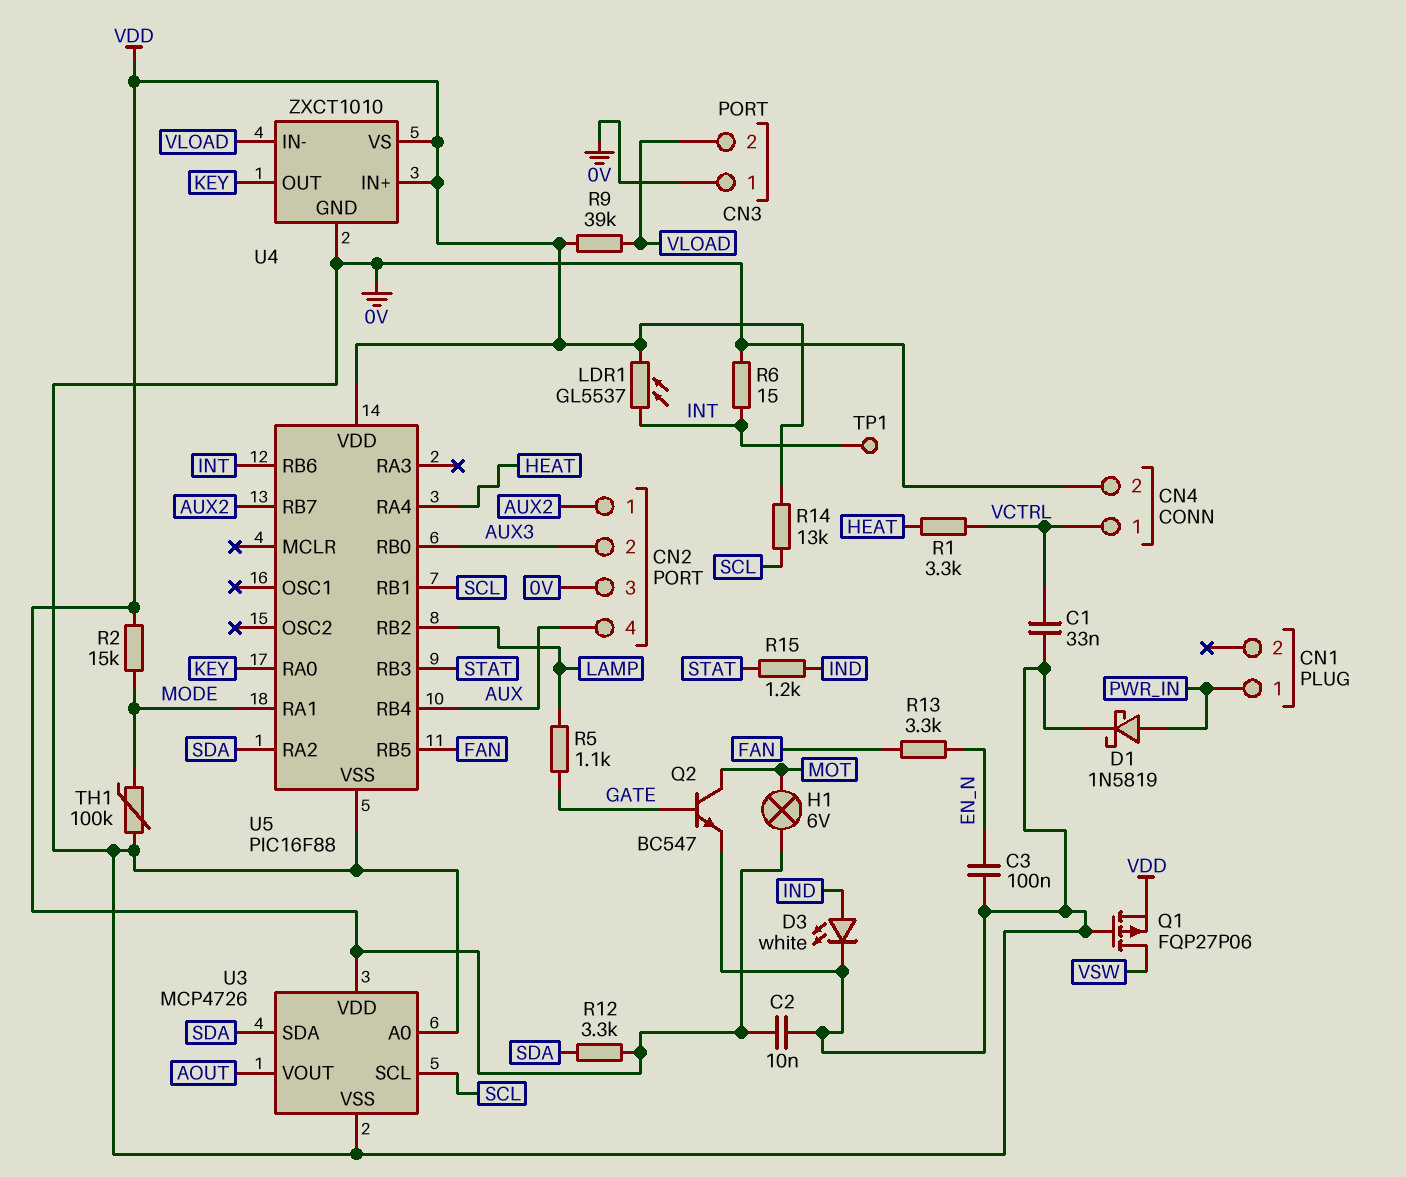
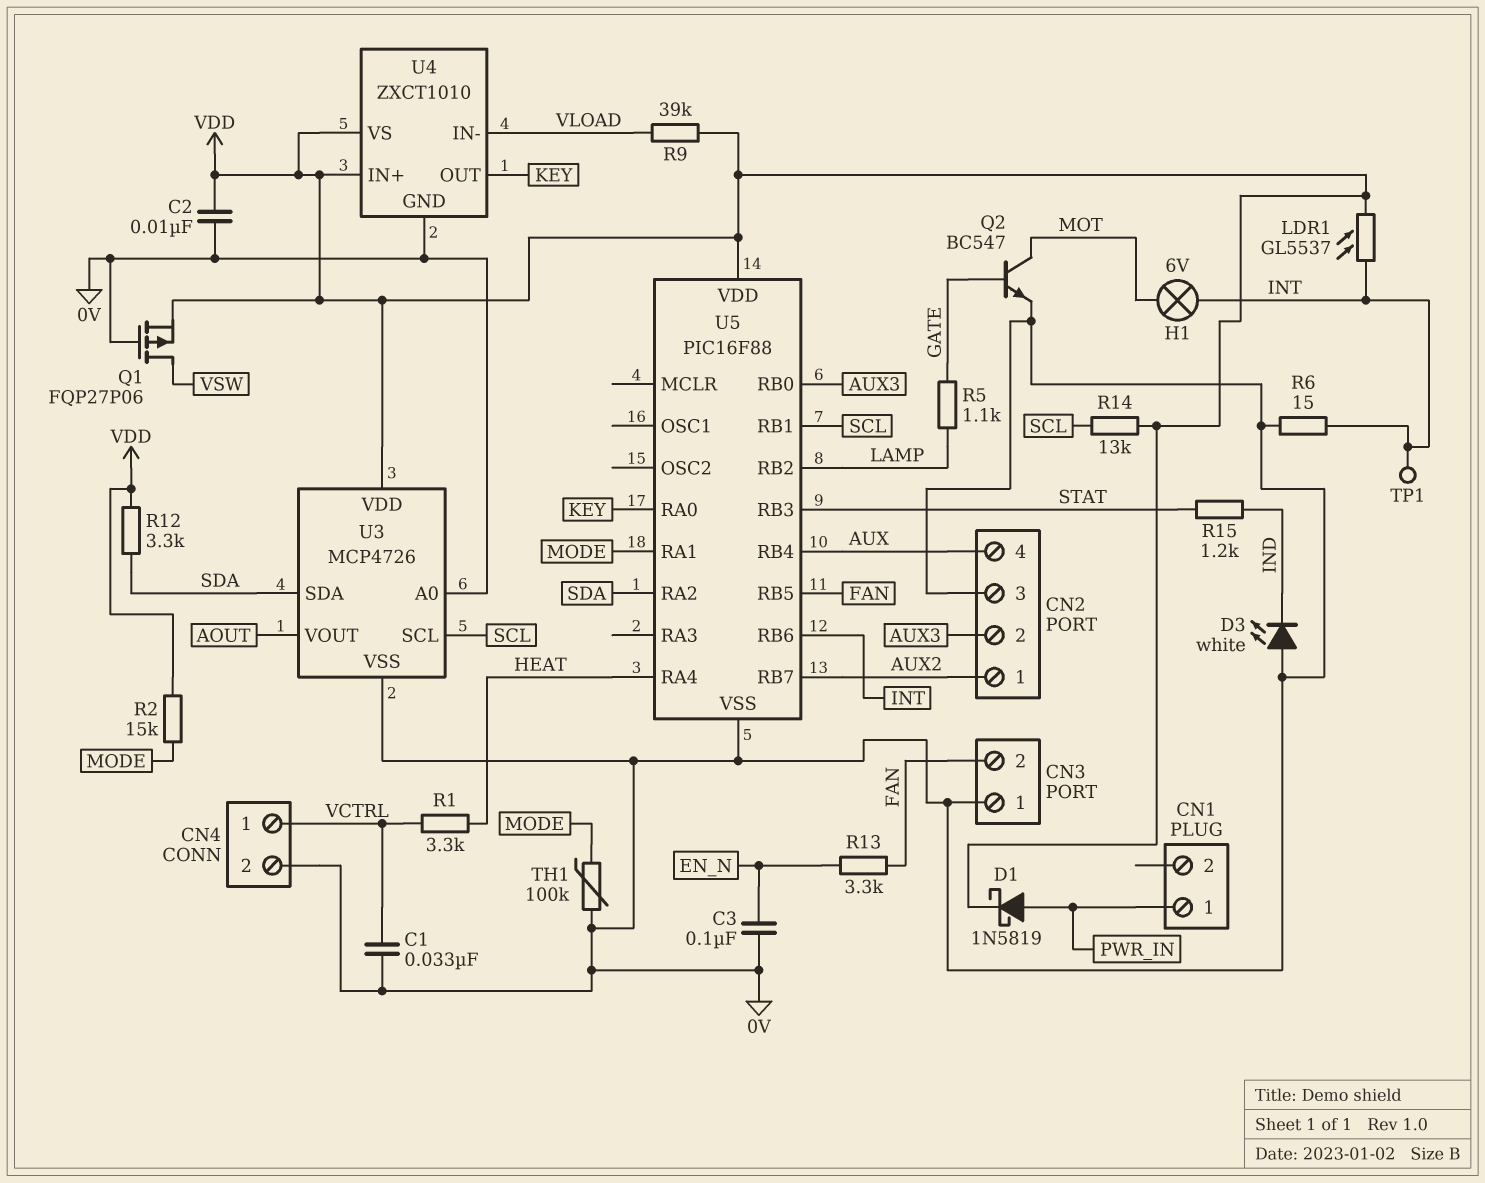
CN3 pin 2: VLOAD -> FAN
D1: schottky 1N5819 (A PWR_IN, K 0V) -> schottky 1N5819 (A PWR_IN, K VDD)
D3: LED white (A IND, K 0V) -> LED white (A 0V, K IND)
H1: lamp 6V (MOT, VDD) -> lamp 6V (INT, MOT)

